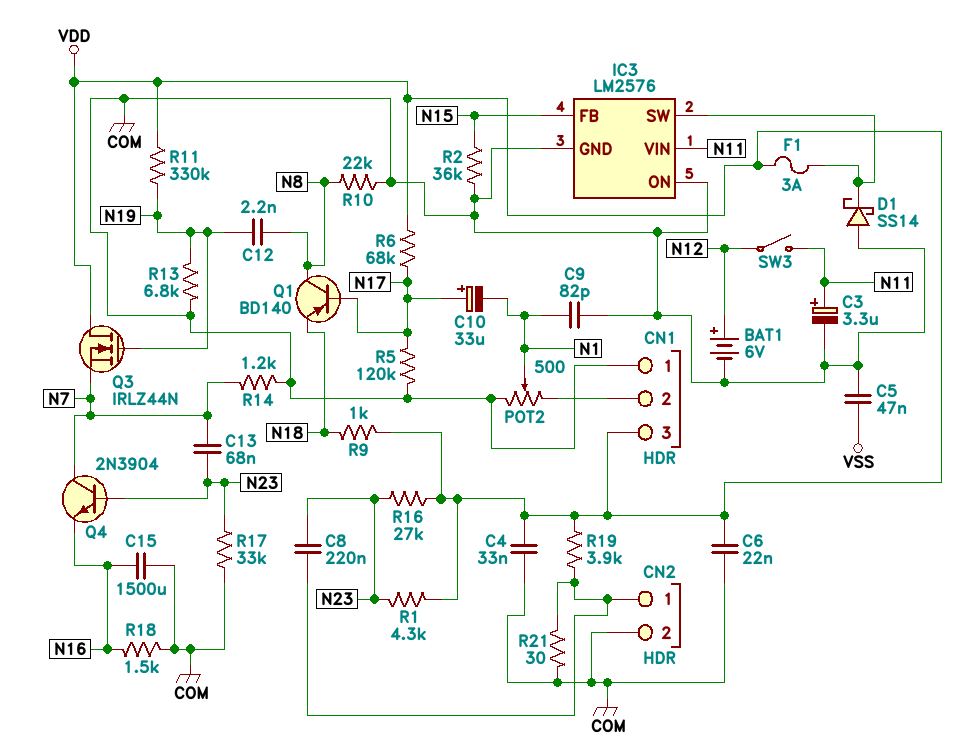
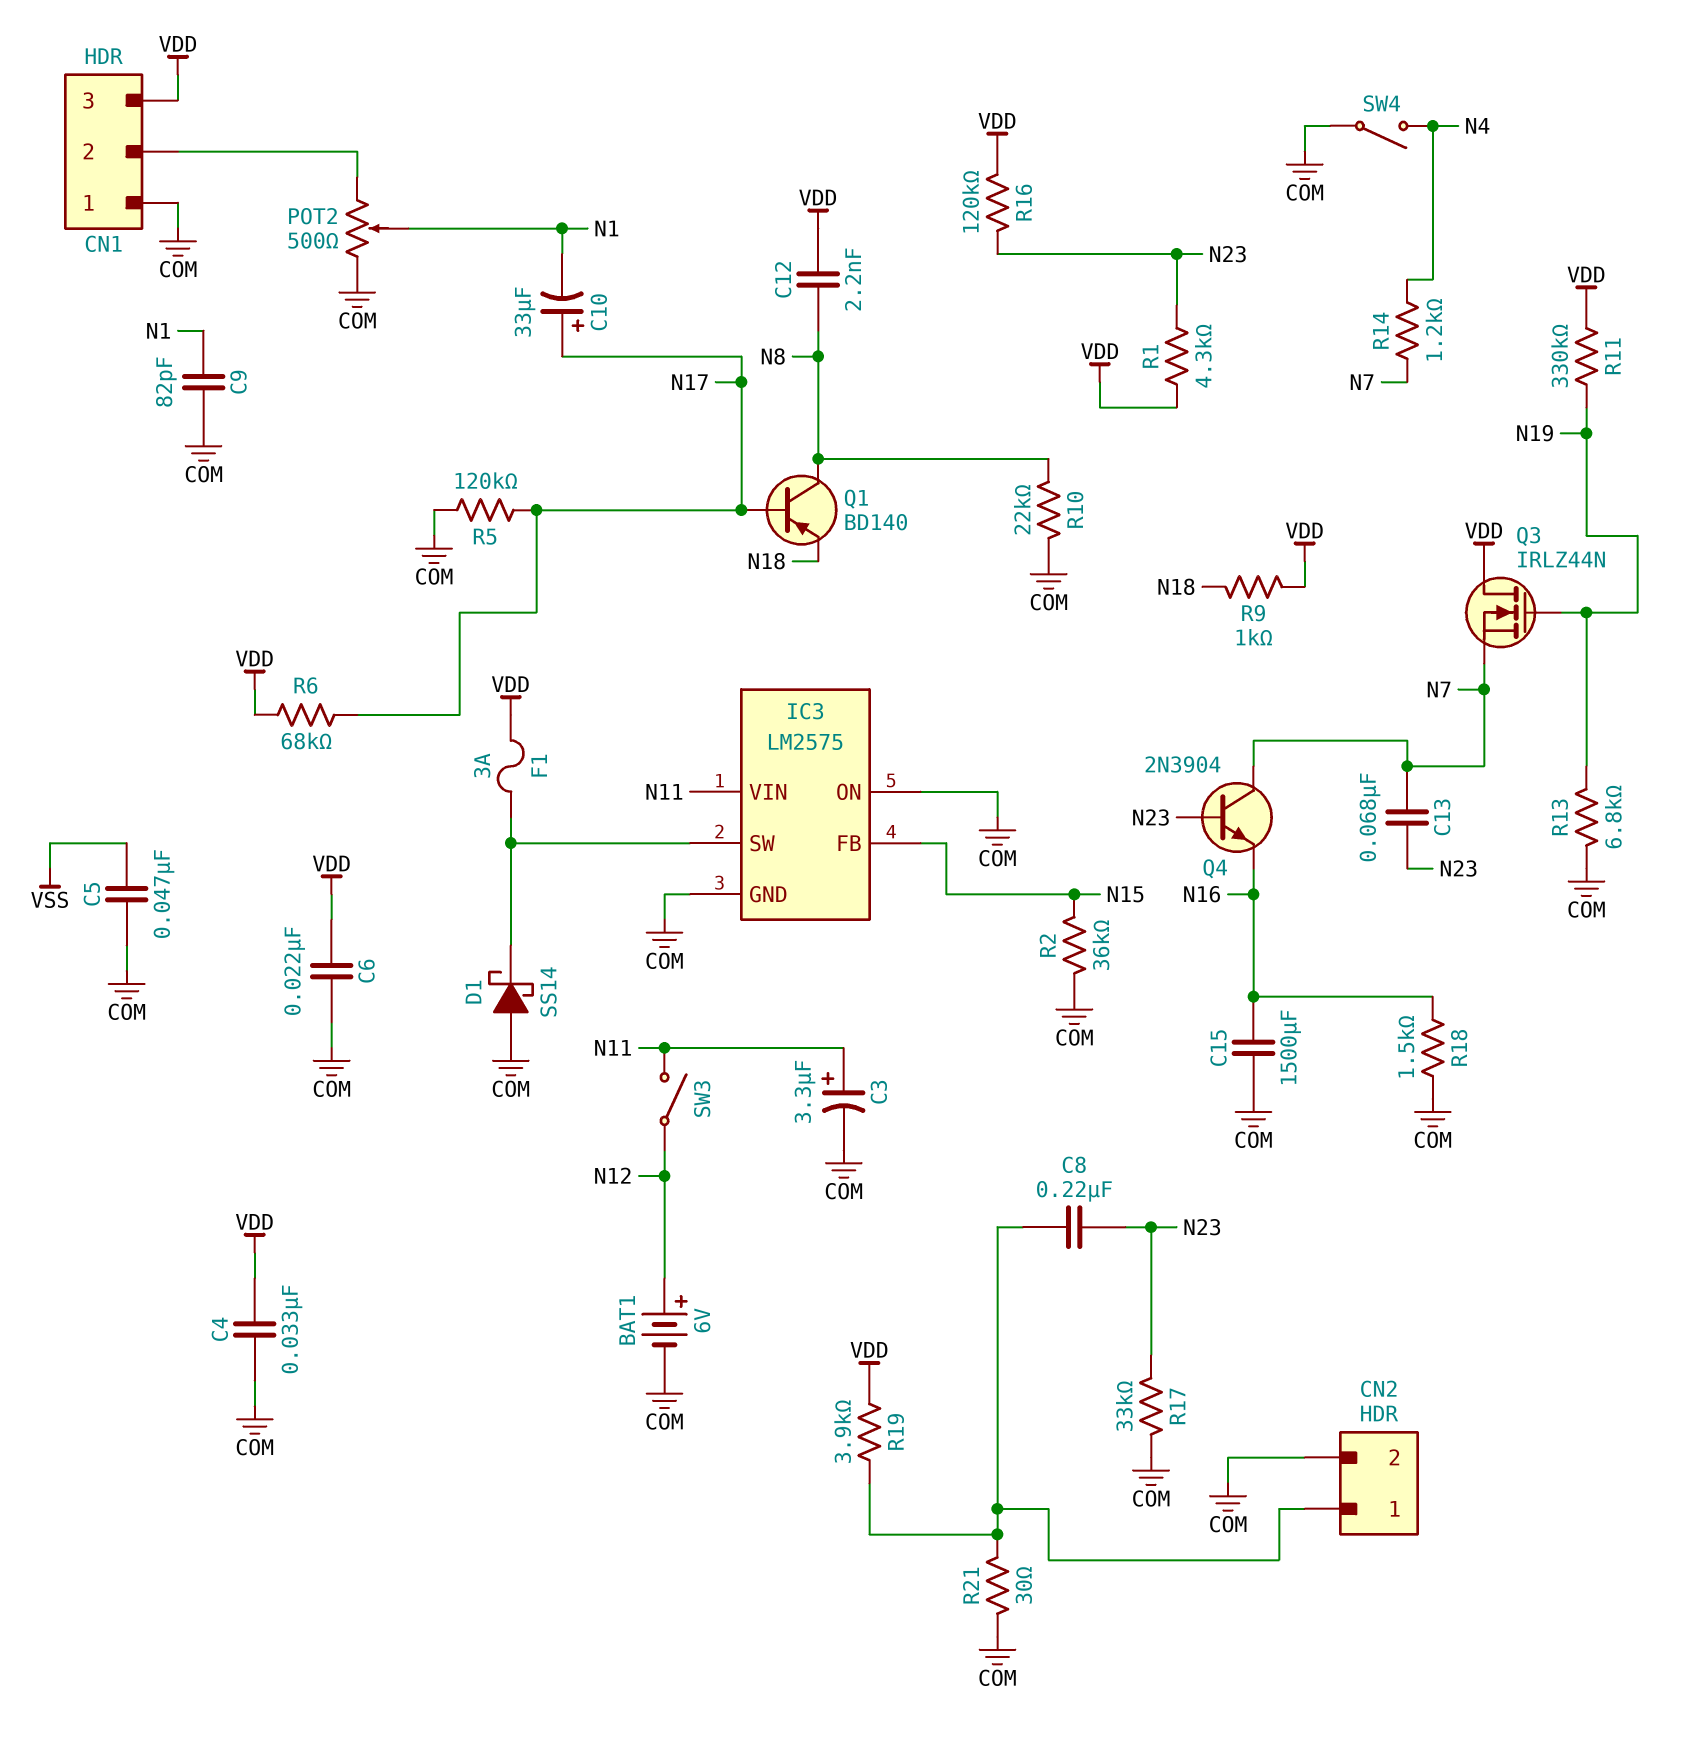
C12: 2.2nF (N8, N19) -> 2.2nF (N8, VDD)
IC3: LM2576 -> LM2575
R14: 1.2k (COM, N7) -> 1.2k (N4, N7)
R16: 27k (N23, VDD) -> 120k (N23, VDD)
SW4: none -> switch (COM, N4)

